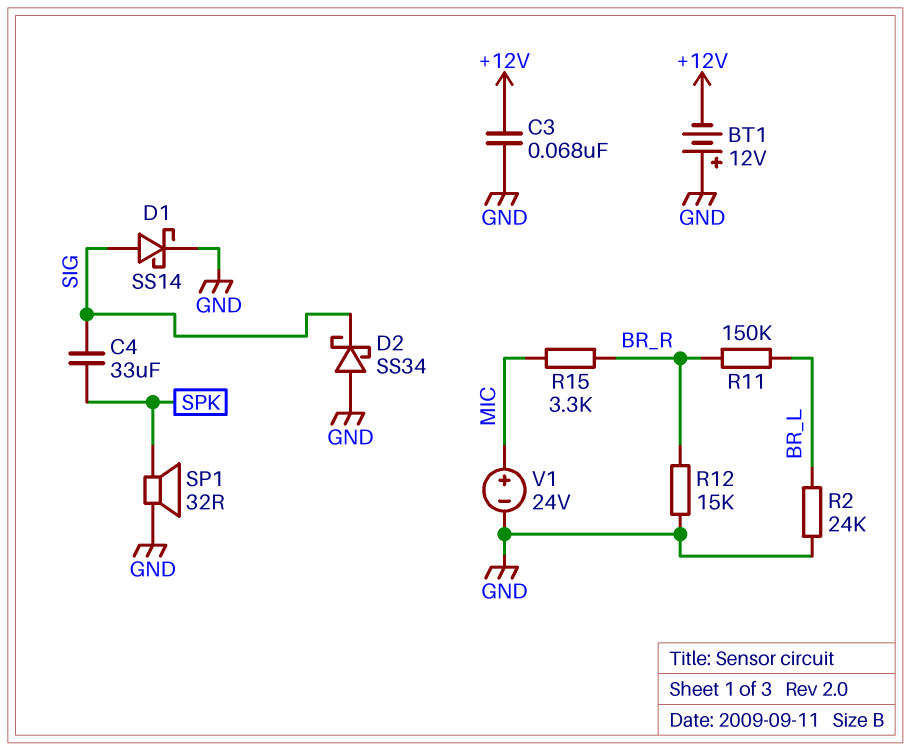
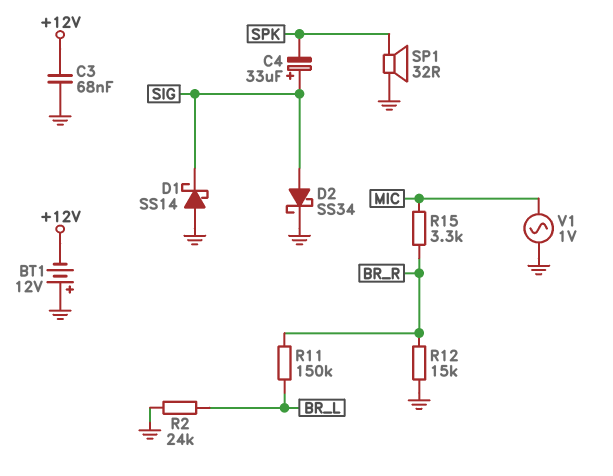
C4: 33uF (SIG, SPK) -> 33uF (plus SIG, minus SPK)
D1: schottky SS14 (A SIG, K GND) -> schottky SS14 (A GND, K SIG)
D2: schottky SS34 (A GND, K SIG) -> schottky SS34 (A SIG, K GND)
V1: 24V (plus MIC, minus GND) -> AC 1V (GND, MIC)

